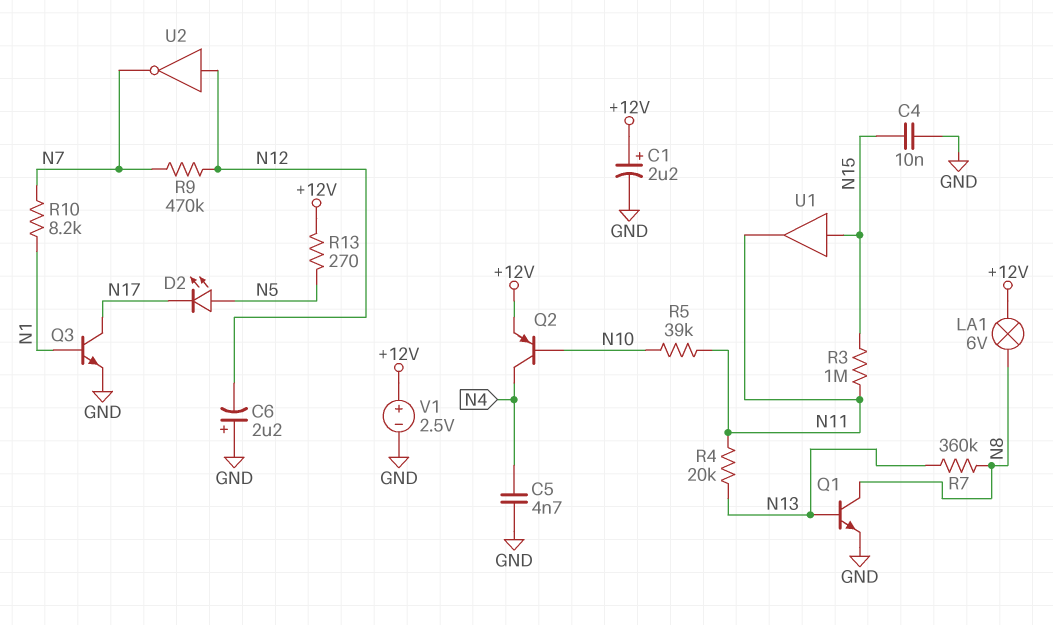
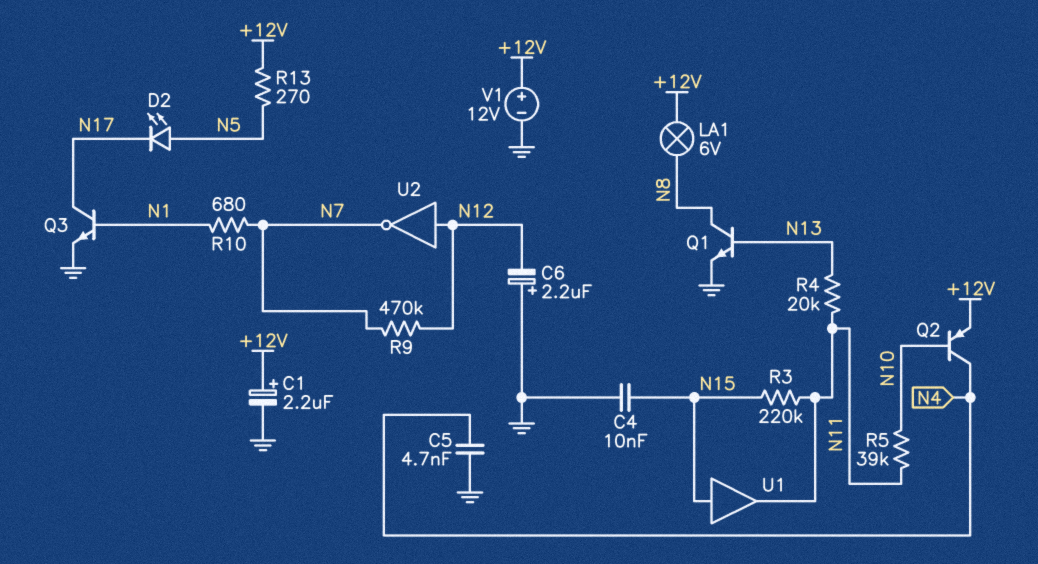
R3: 1M (N11, N15) -> 220k (N11, N15)
R7: 360k (N8, N13) -> none
R10: 8.2k (N1, N7) -> 680 (N1, N7)
V1: 2.5V (plus +12V, minus GND) -> 12V (plus +12V, minus GND)

